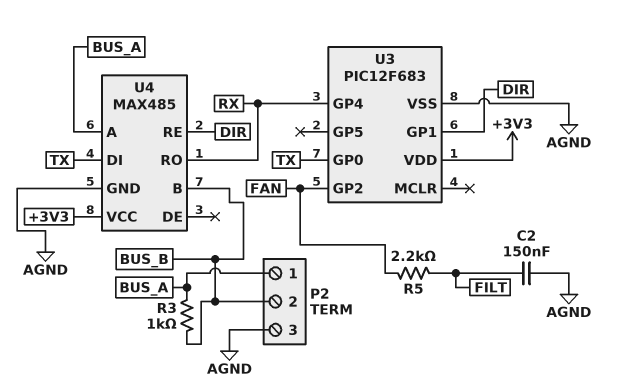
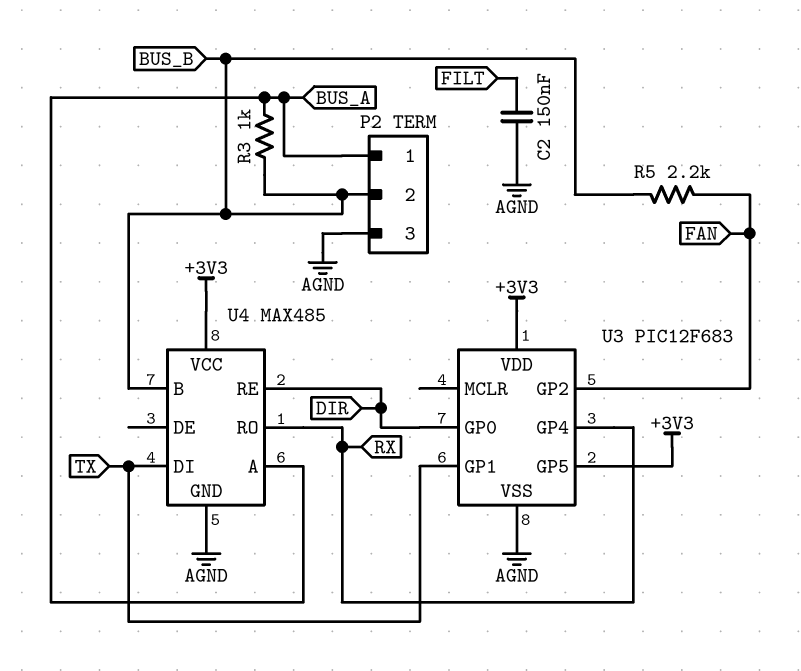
R5: 2.2k (FAN, FILT) -> 2.2k (BUS_B, FAN)
U3 pin GP0: TX -> DIR
U3 pin GP1: DIR -> TX
U3 pin GP5: none -> +3V3

